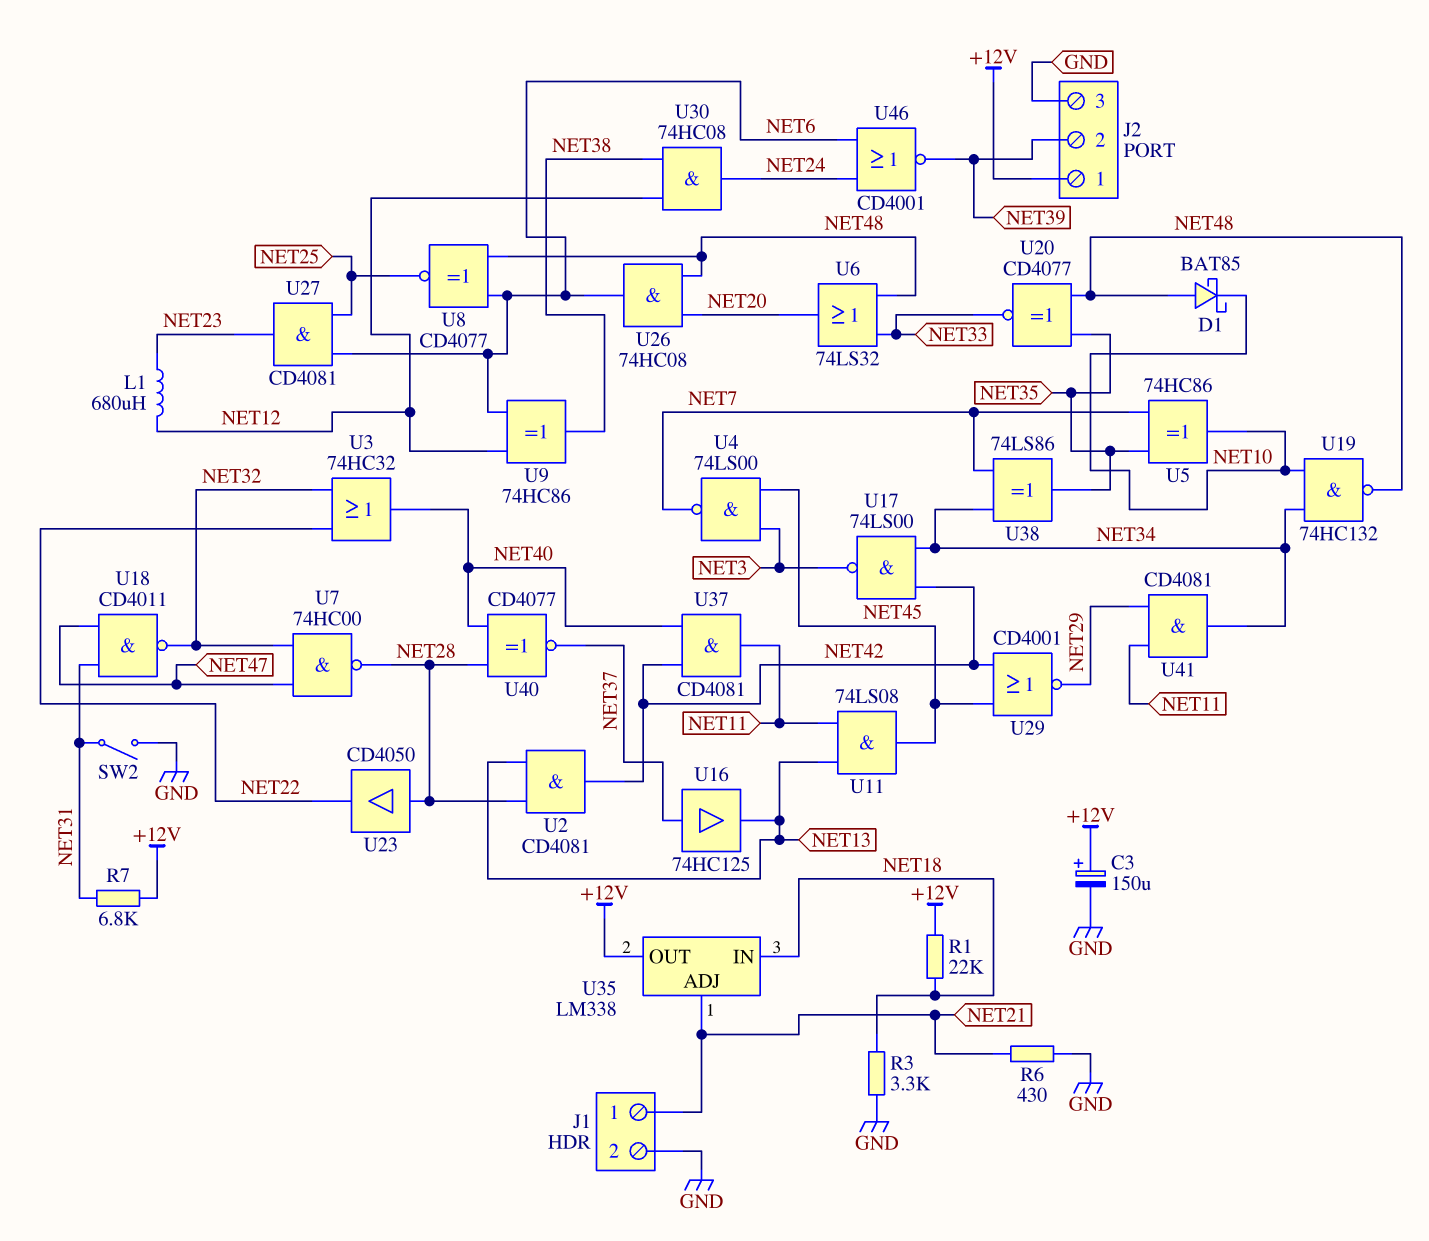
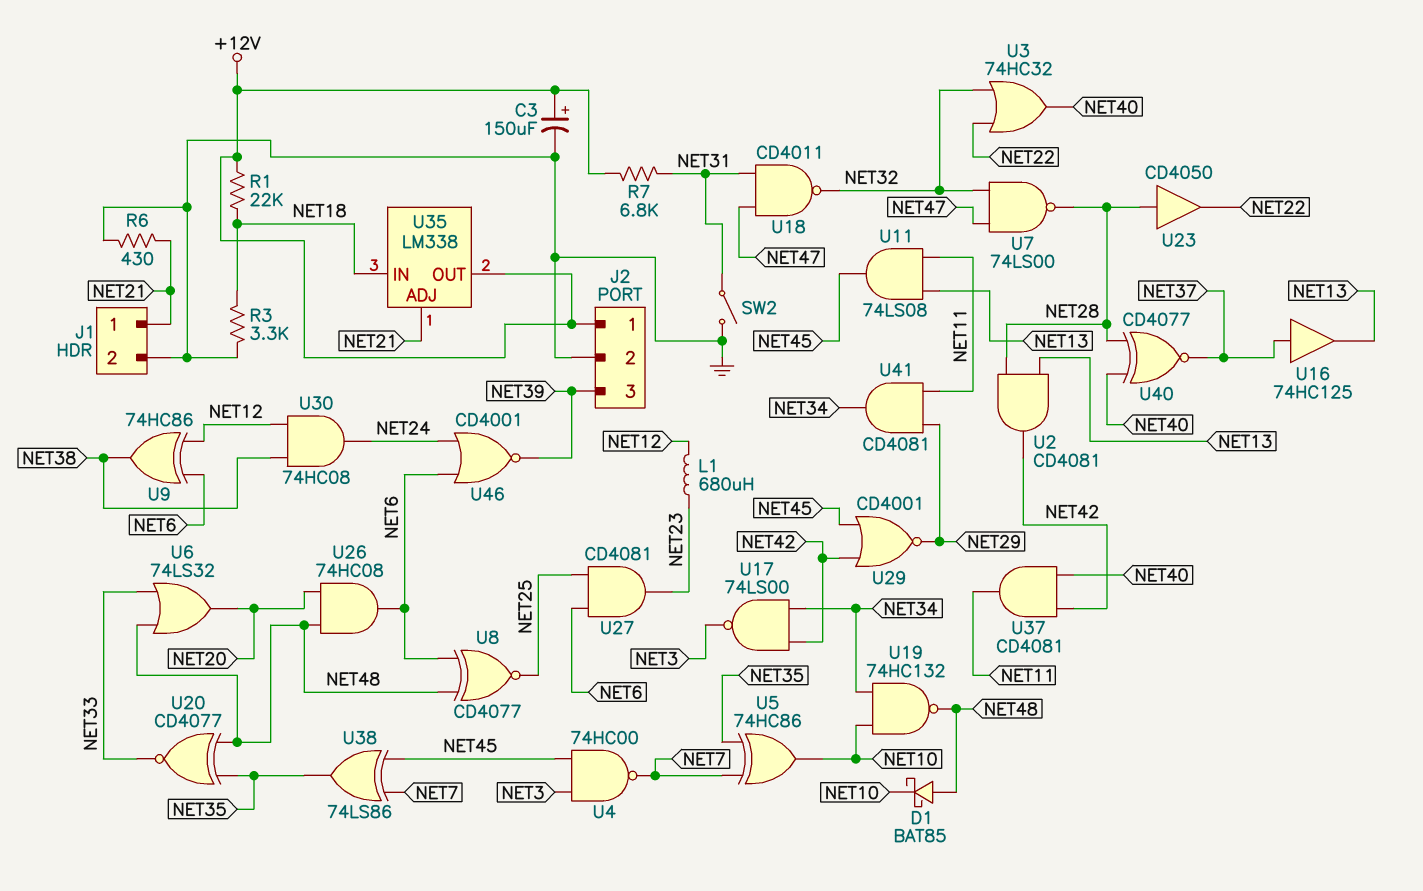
J2 pin 2: NET39 -> GND
J2 pin 3: GND -> NET39
U4: NAND 74LS00 (in NET3, in NET45, out NET7) -> NAND 74HC00 (in NET3, in NET45, out NET7)
U7: NAND 74HC00 (in NET32, in NET47, out NET28) -> NAND 74LS00 (in NET32, in NET47, out NET28)
U38: XOR 74LS86 (in NET7, in NET34, out NET35) -> XOR 74LS86 (in NET7, in NET45, out NET35)

